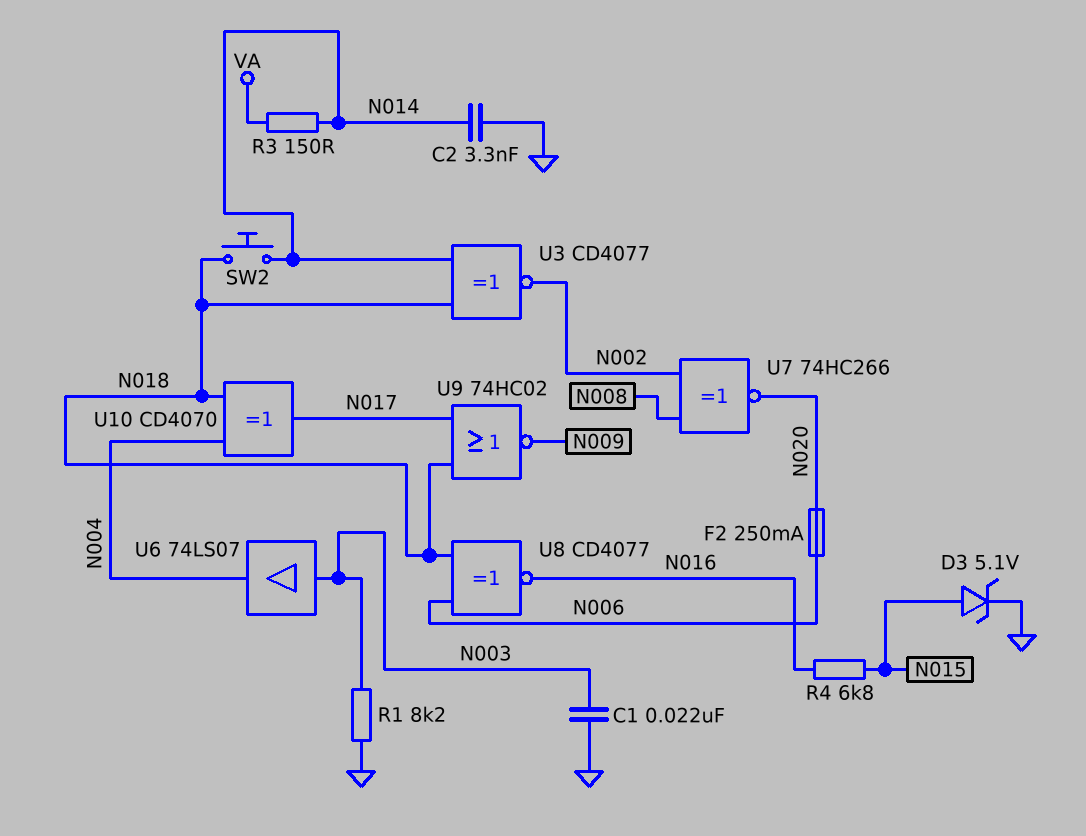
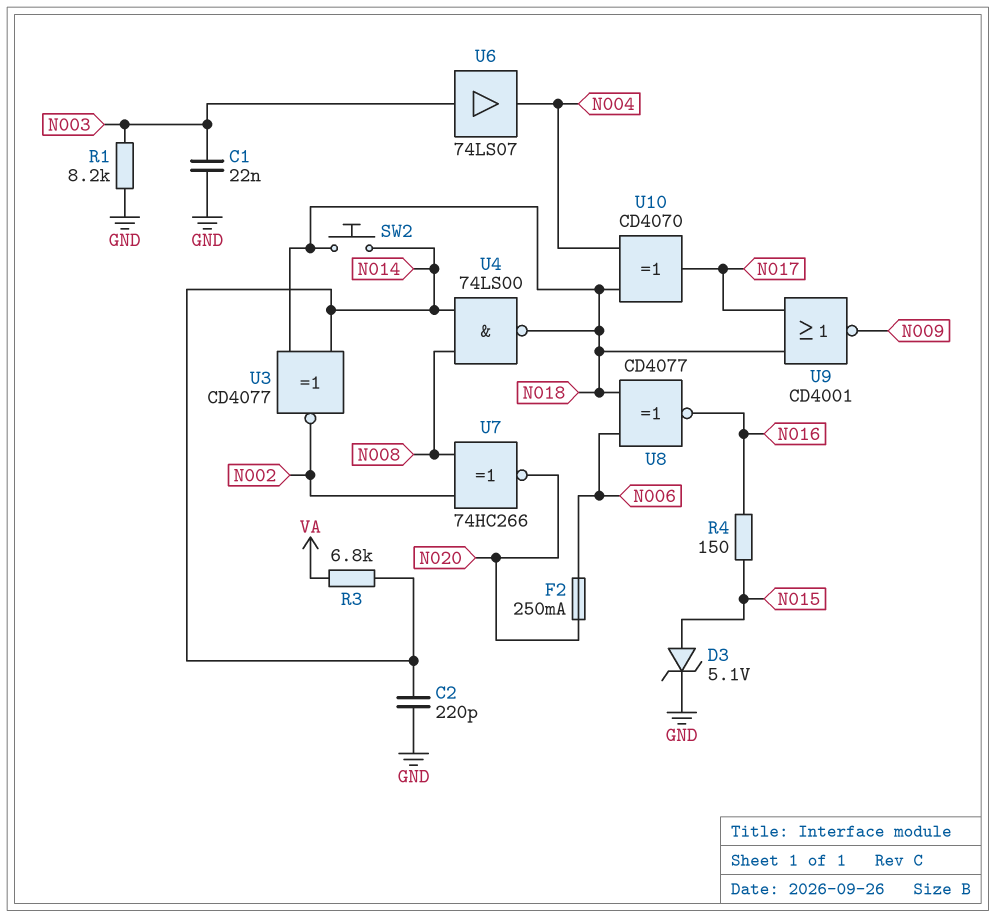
C2: 3.3nF (GND, N014) -> 220pF (GND, N014)
R3: 150 (N014, VA) -> 6.8k (N014, VA)
R4: 6.8k (N015, N016) -> 150 (N015, N016)
U4: none -> NAND 74LS00 (in N008, in N014, out N018)
U9: NOR 74HC02 (in N017, in N018, out N009) -> NOR CD4001 (in N017, in N018, out N009)

